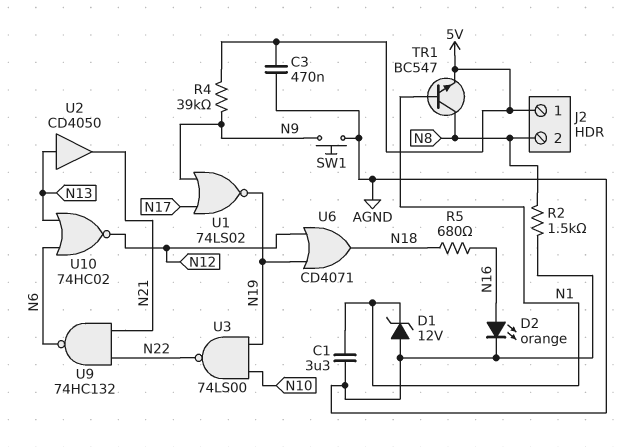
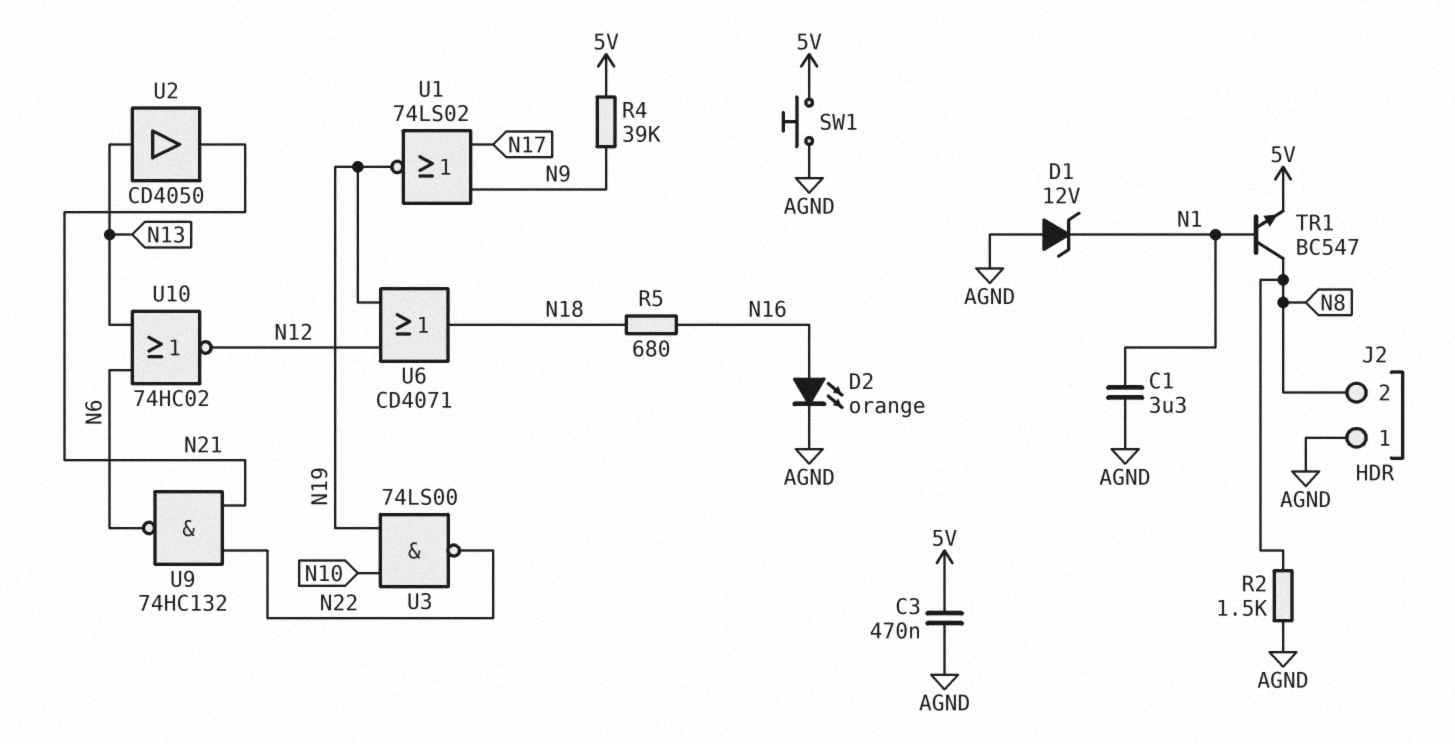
J2 pin 1: 5V -> AGND
SW1: button (AGND, N9) -> button (5V, AGND)

